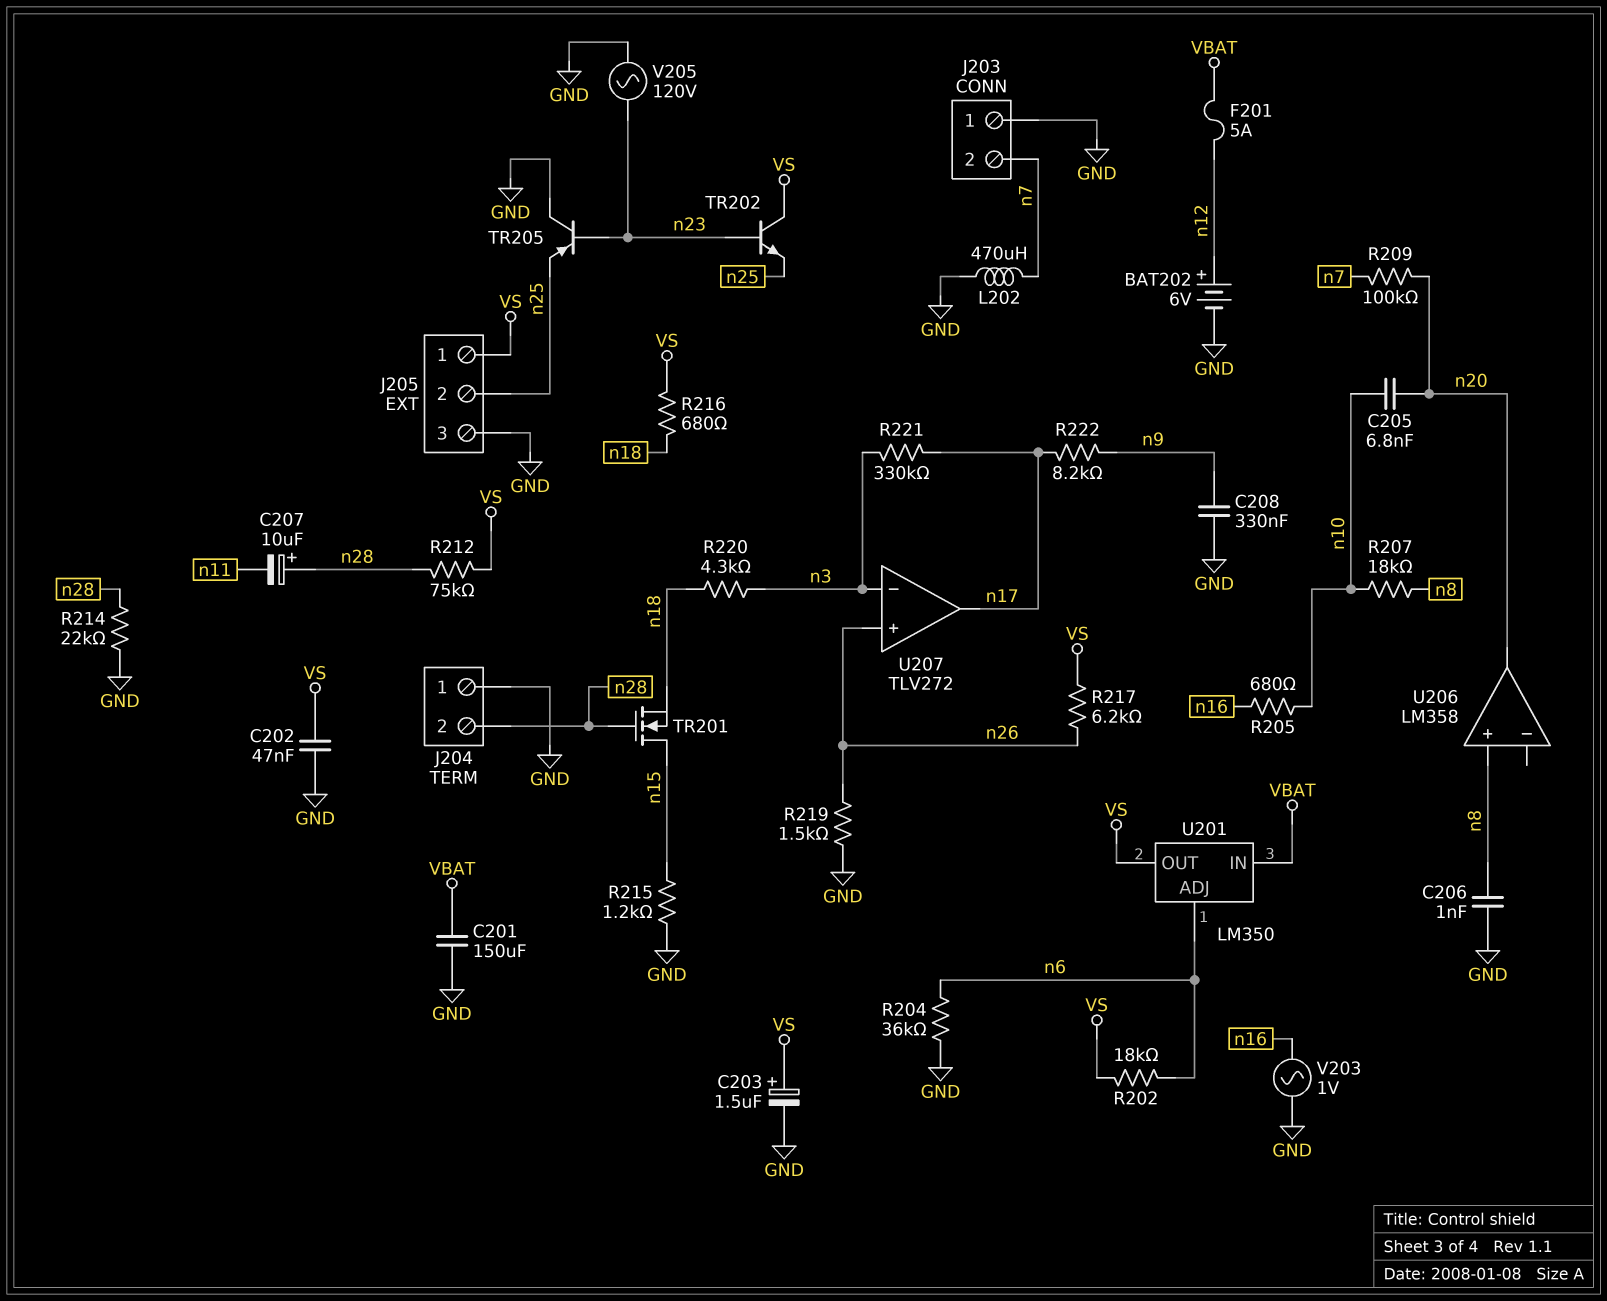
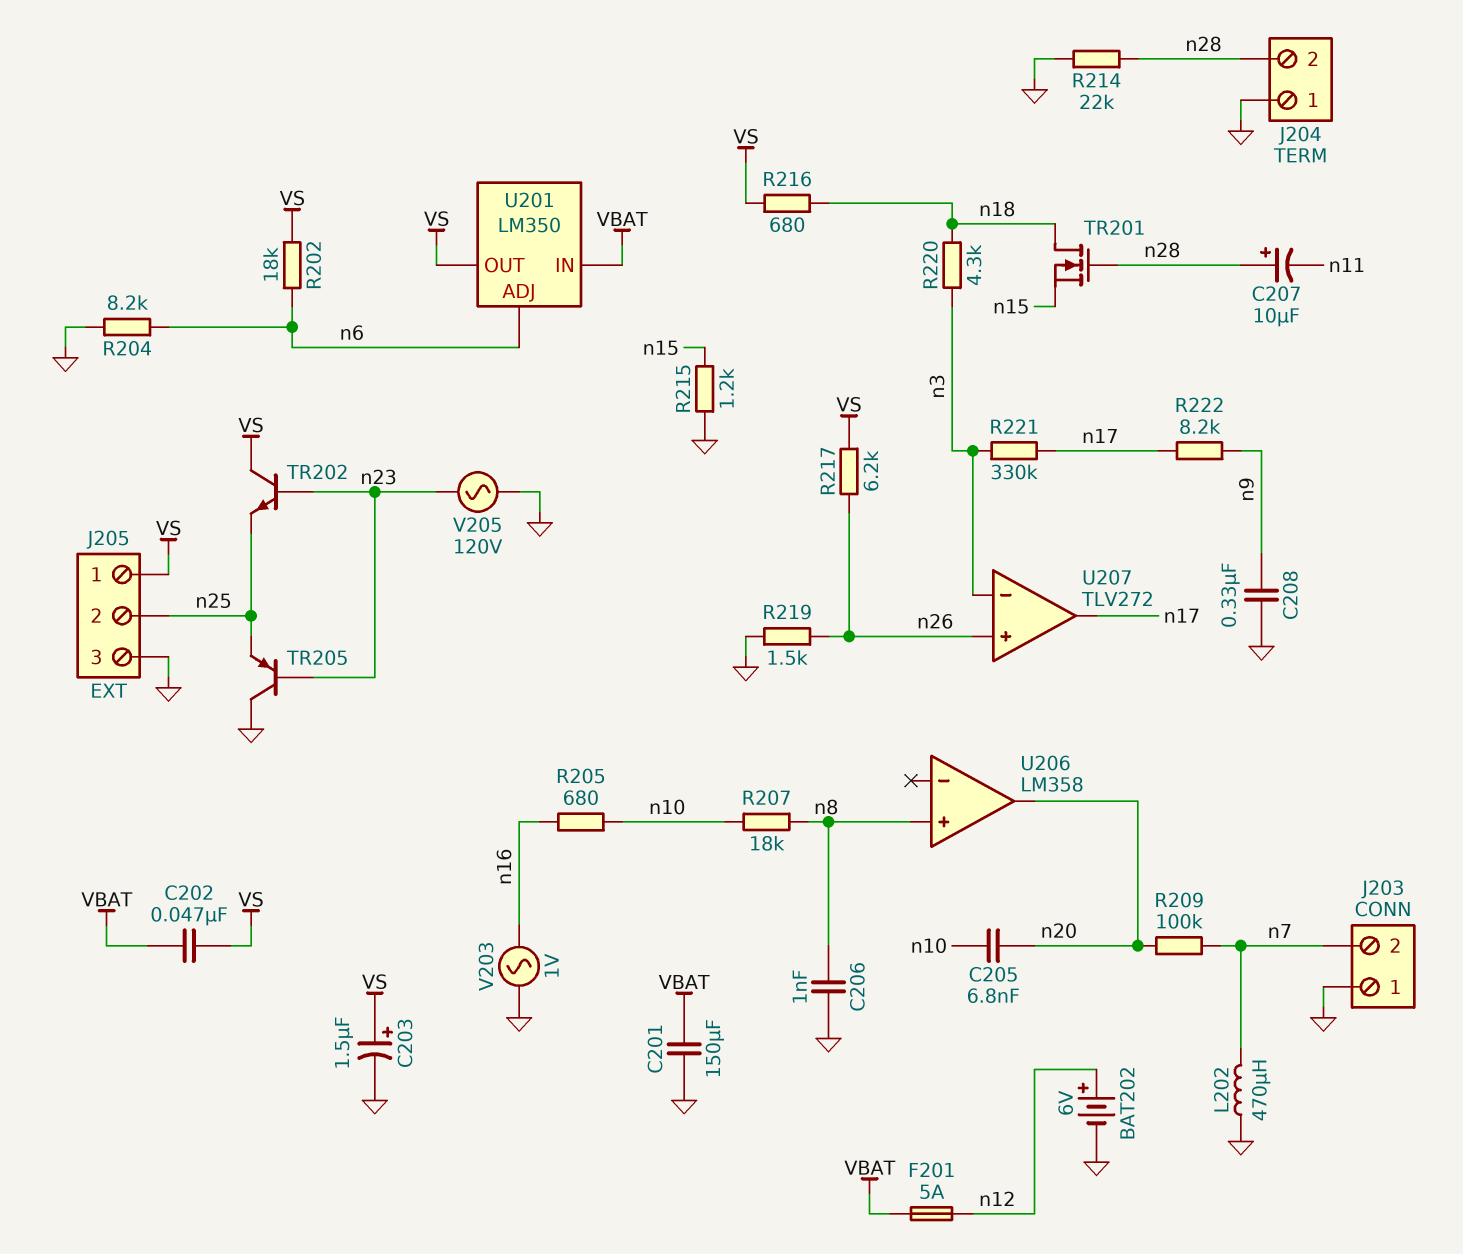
C202: 47nF (GND, VS) -> 47nF (VBAT, VS)
R204: 36k (GND, n6) -> 8.2k (GND, n6)
R212: 75k (VS, n28) -> none
TR201: NMOS (G n28, D n15, S n18) -> NMOS (G n28, D n18, S n15)

